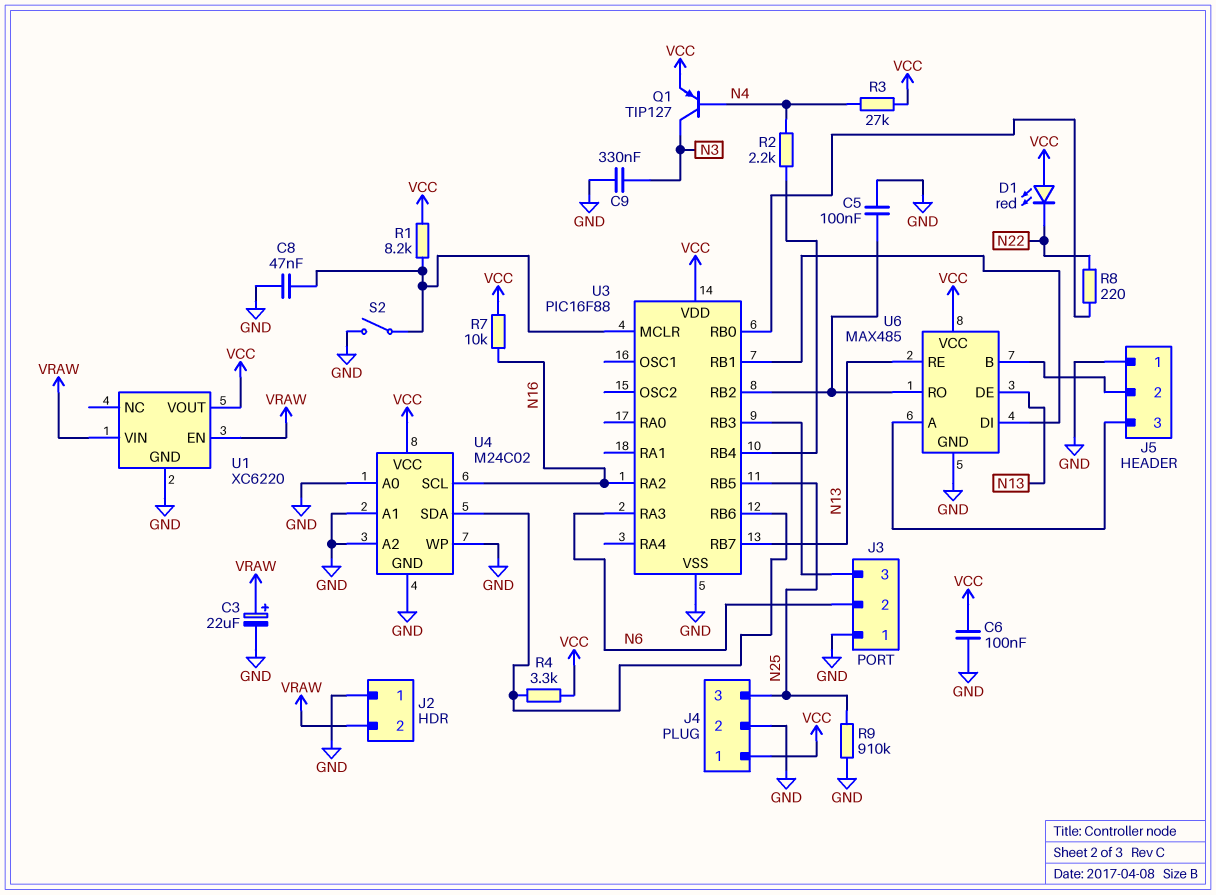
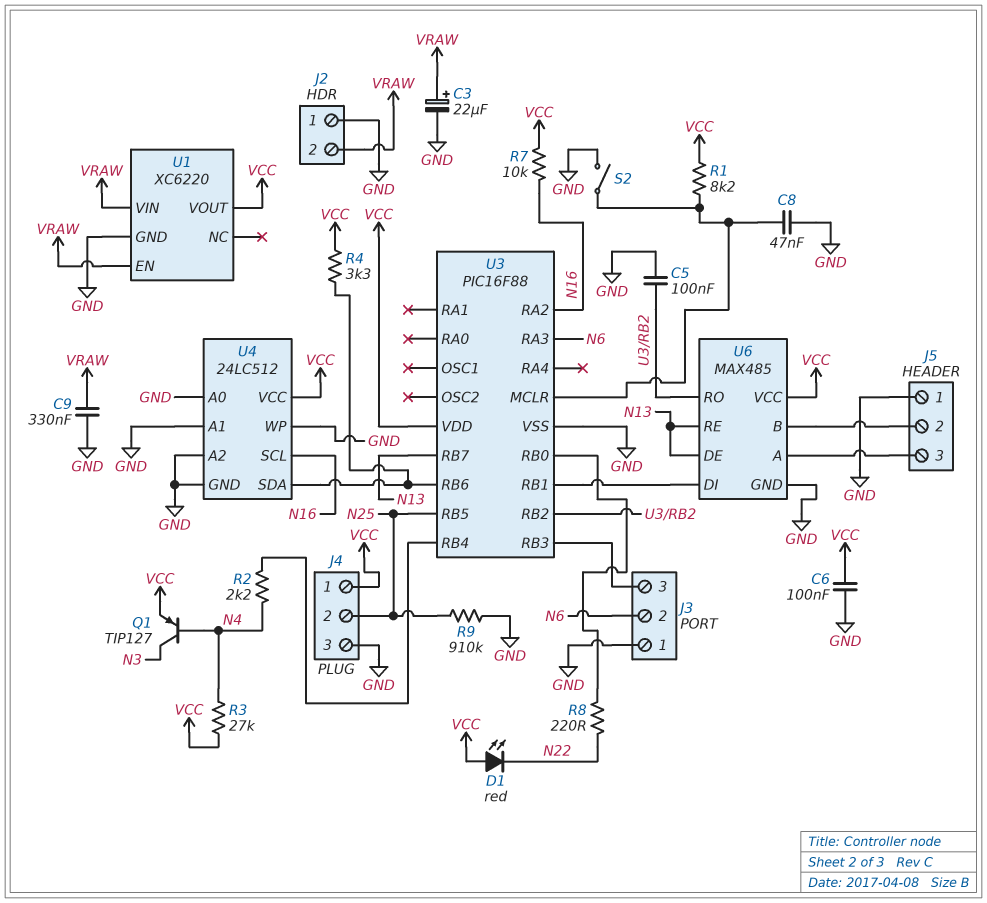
C9: 330nF (GND, N3) -> 330nF (GND, VRAW)
J4 pin 2: GND -> N25
J4 pin 3: N25 -> GND
U4: M24C02 -> 24LC512

